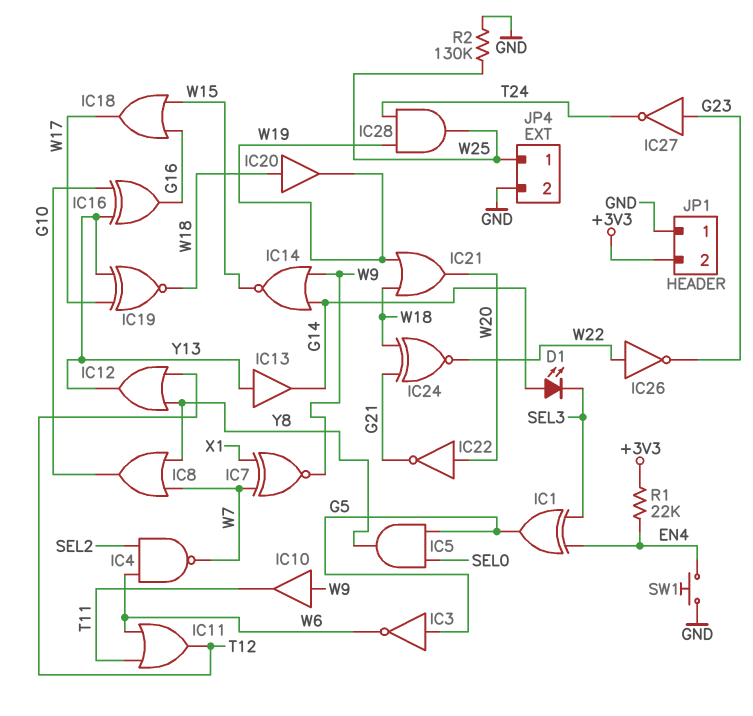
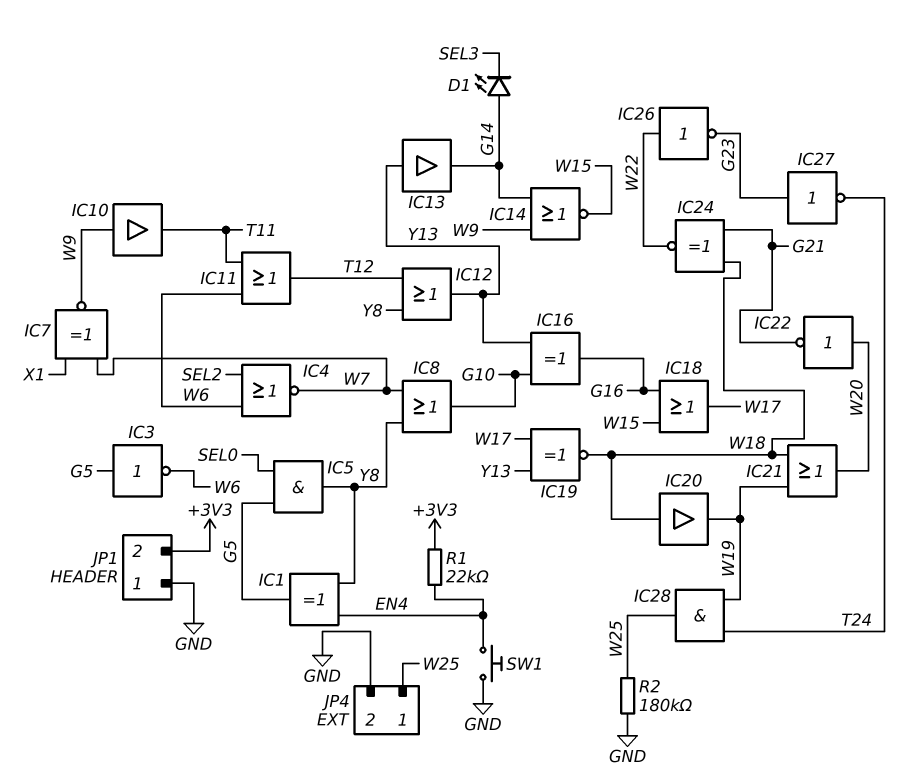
IC1: XOR (in EN4, in SEL3, out G5) -> XOR (in EN4, in Y8, out G5)
IC4: NAND (in SEL2, in W6, out W7) -> NOR (in SEL2, in W6, out W7)
R2: 130k (GND, W25) -> 180k (GND, W25)

